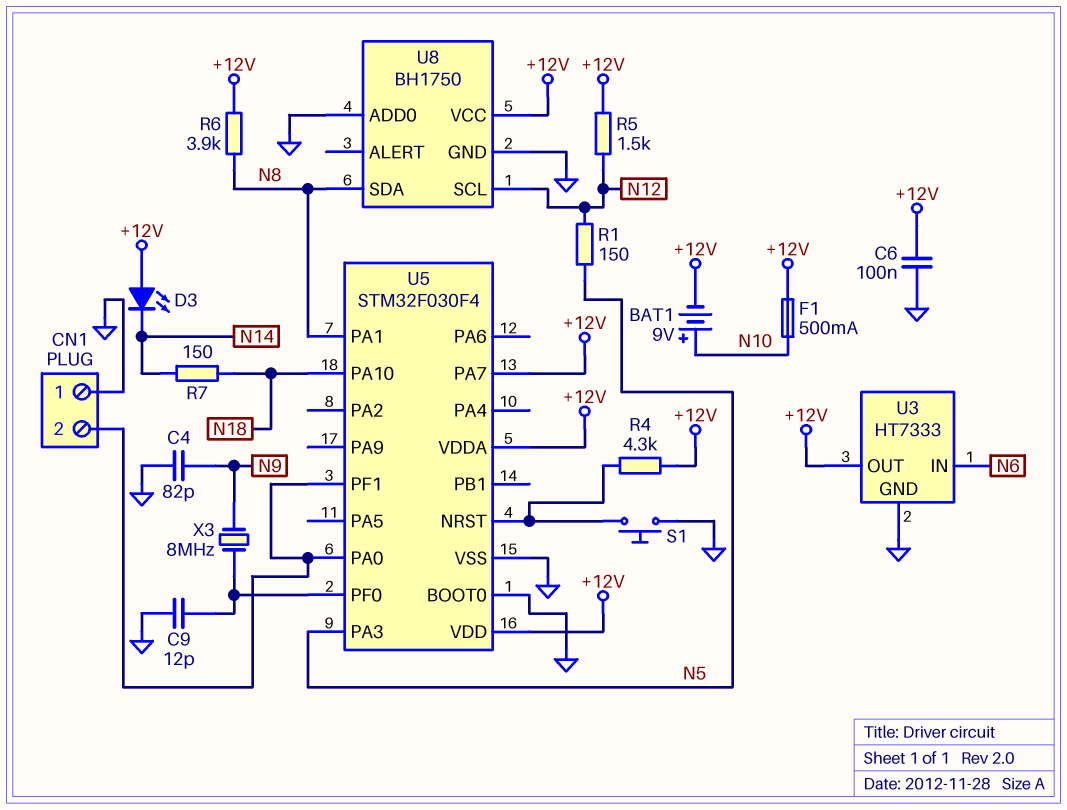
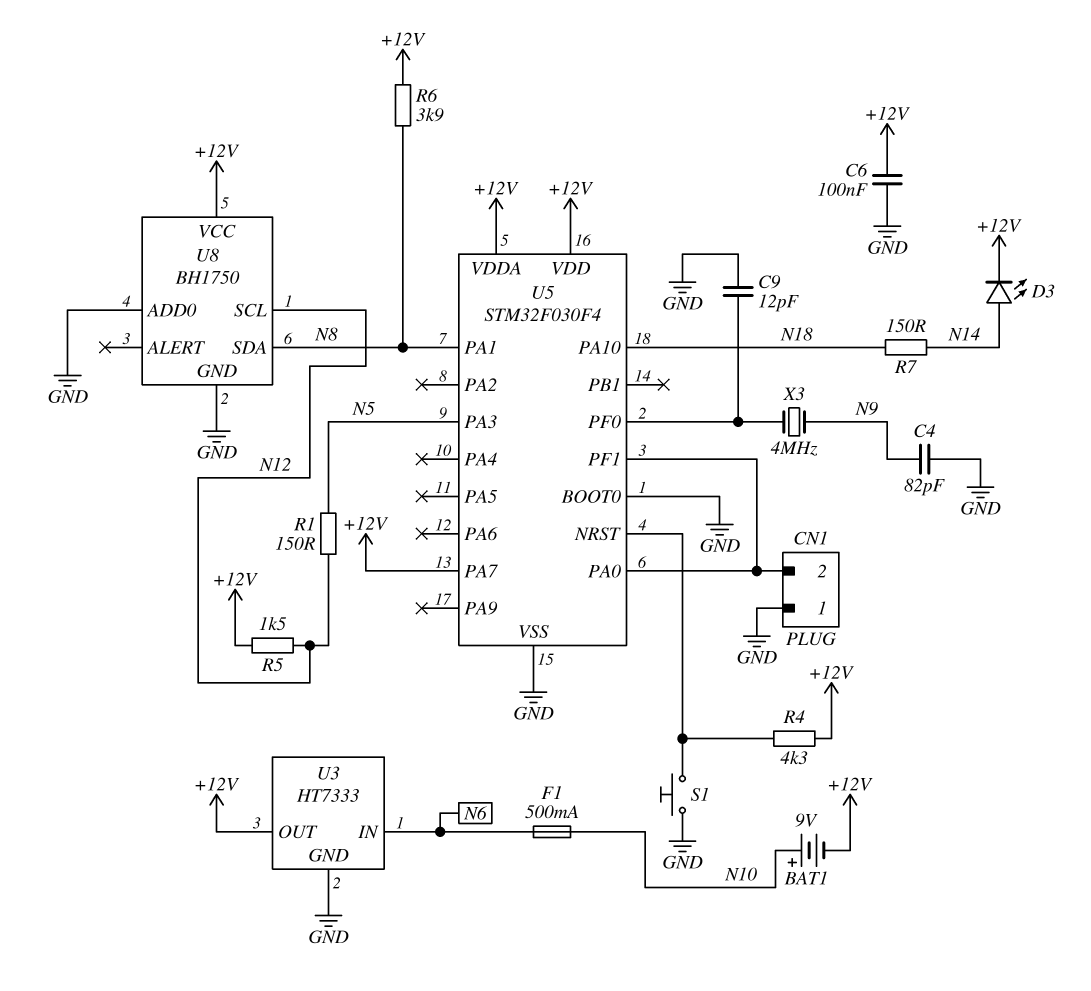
D3: LED (A +12V, K N14) -> LED (A N14, K +12V)
F1: 500mA (+12V, N10) -> 500mA (N6, N10)
X3: 8MHz (N9, U5/PF0) -> 4MHz (N9, U5/PF0)

